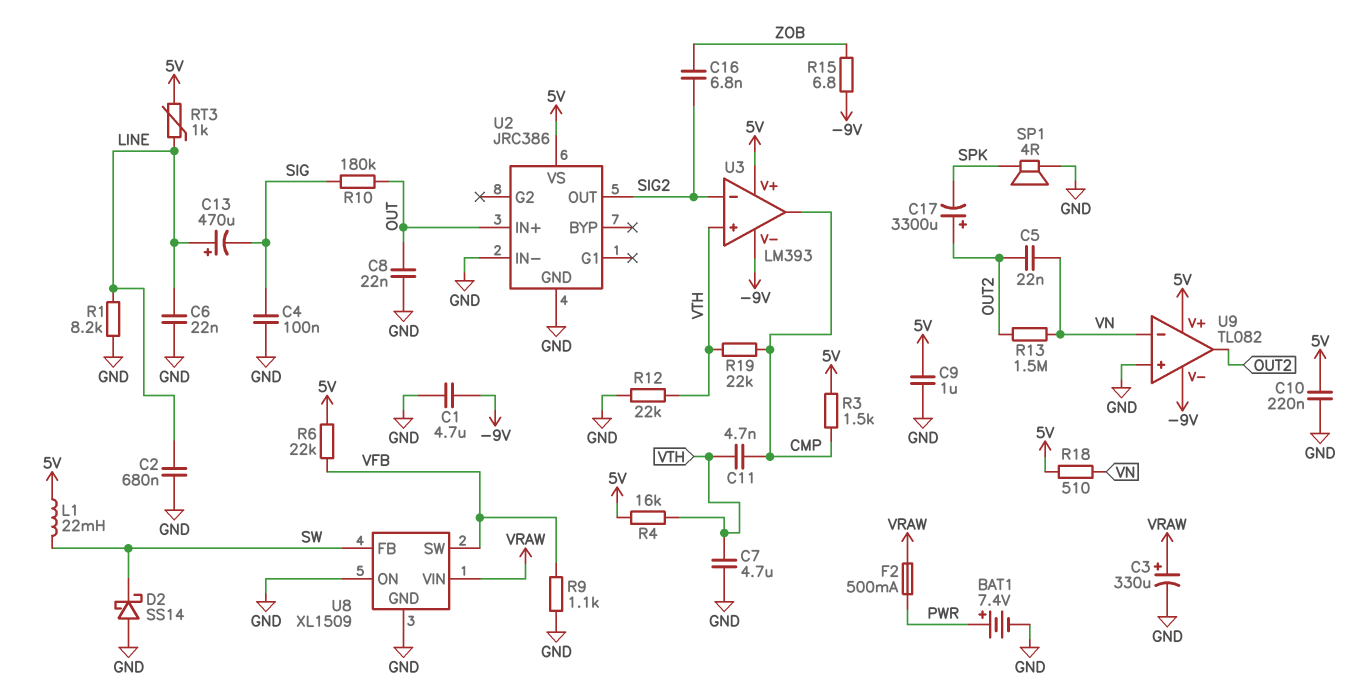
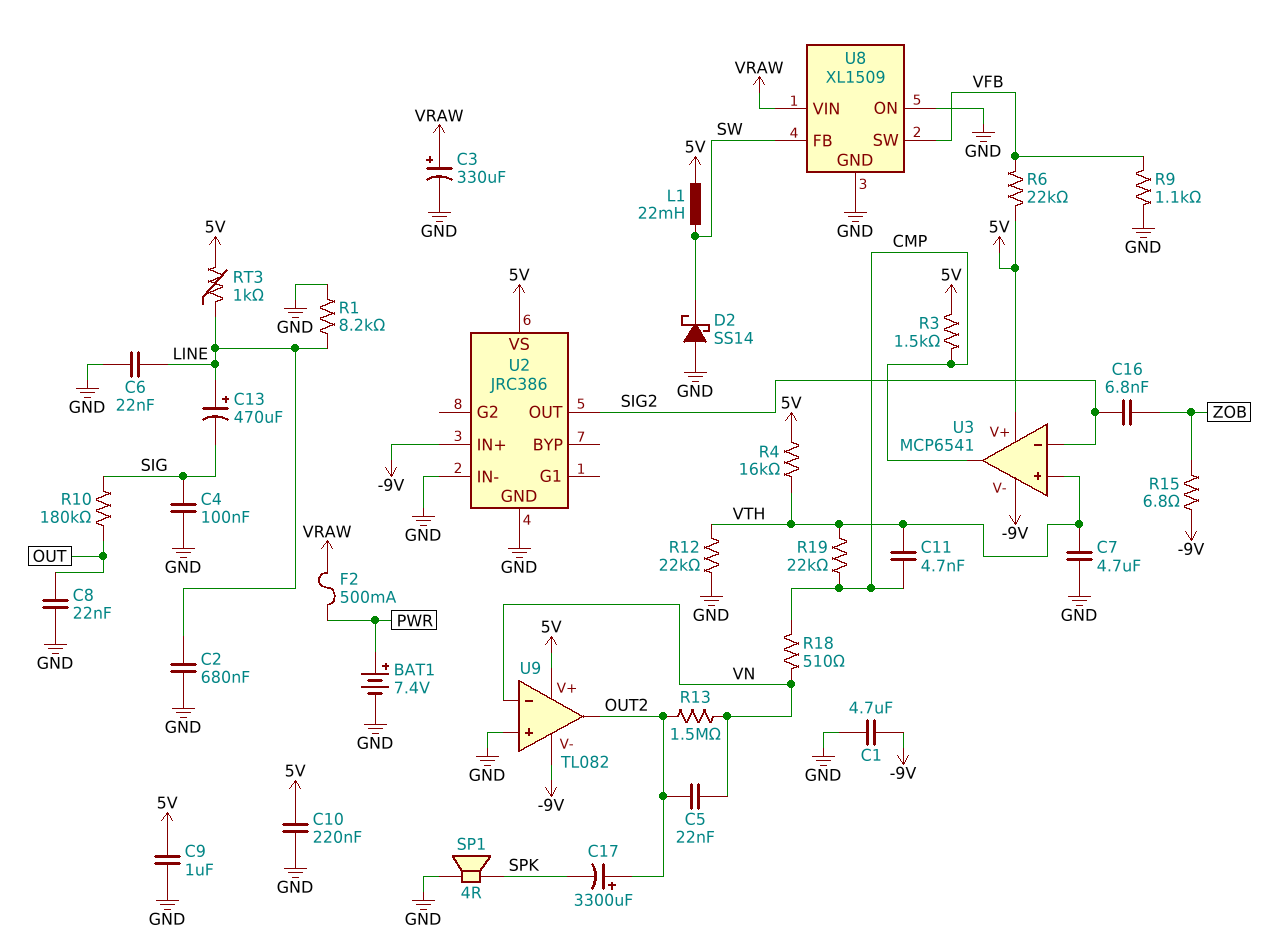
R18: 510 (5V, VN) -> 510 (CMP, VN)
U2 pin IN+: OUT -> -9V
U3: LM393 -> MCP6541

